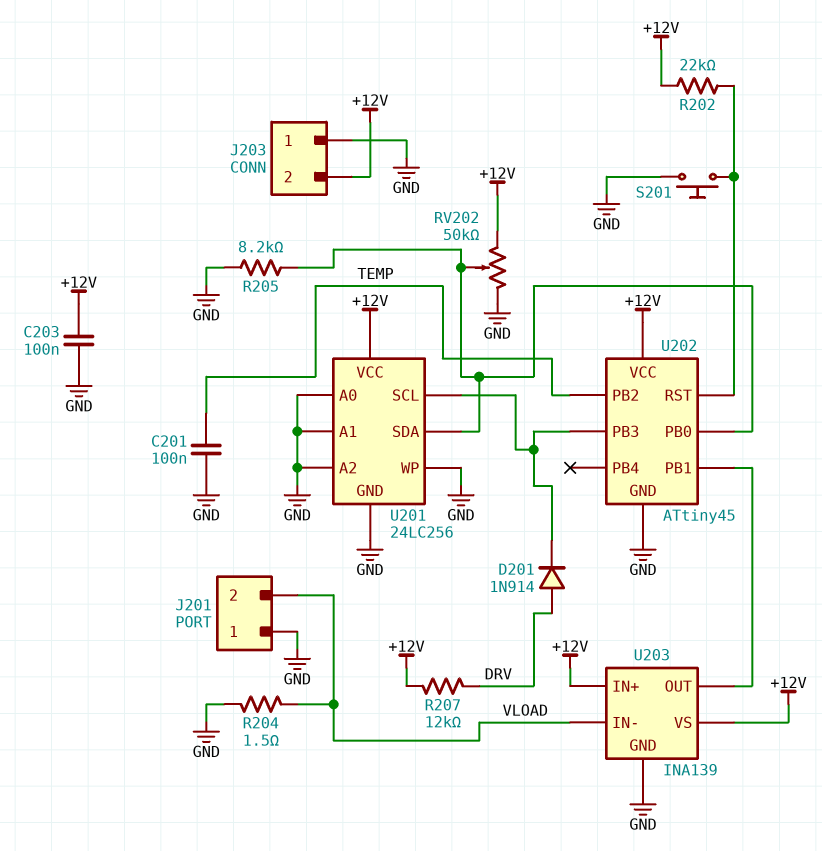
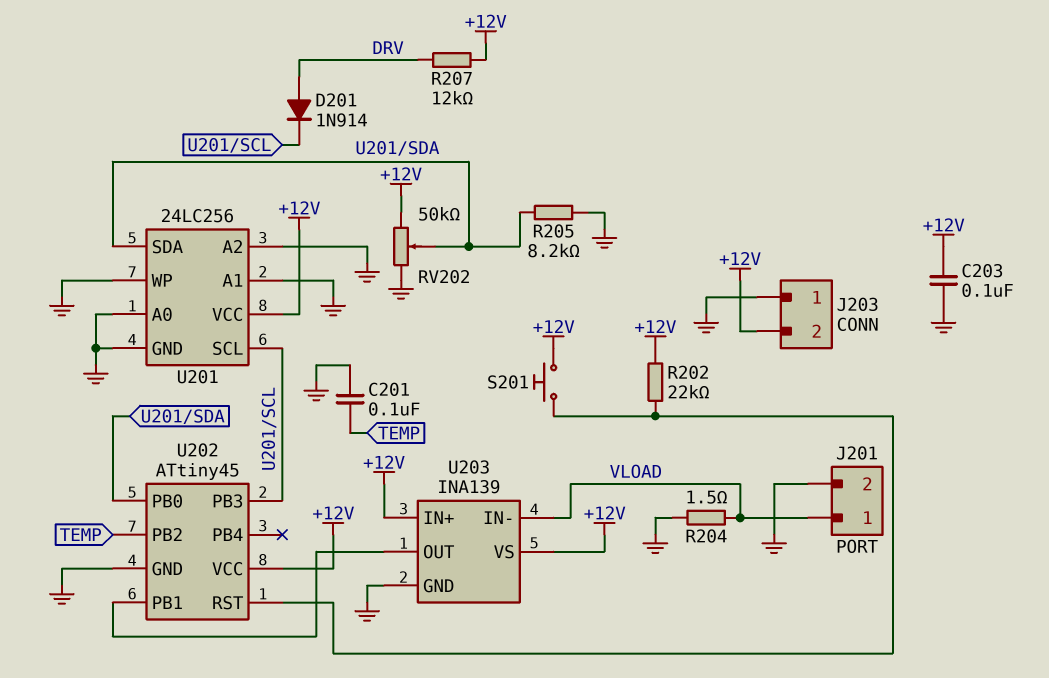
J201 pin 1: GND -> VLOAD
J201 pin 2: VLOAD -> GND
S201: button (GND, U202/RST) -> button (+12V, U202/RST)

